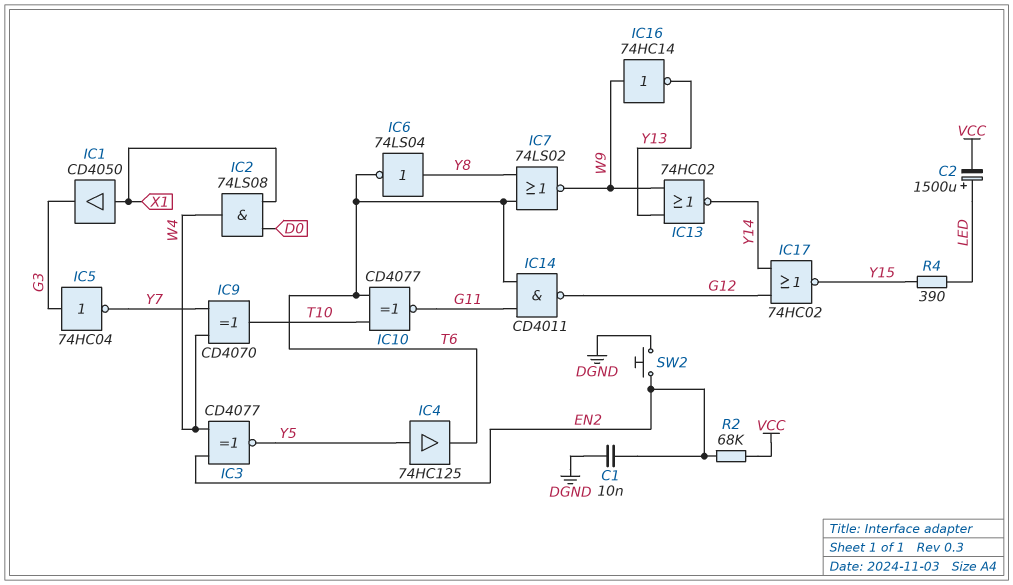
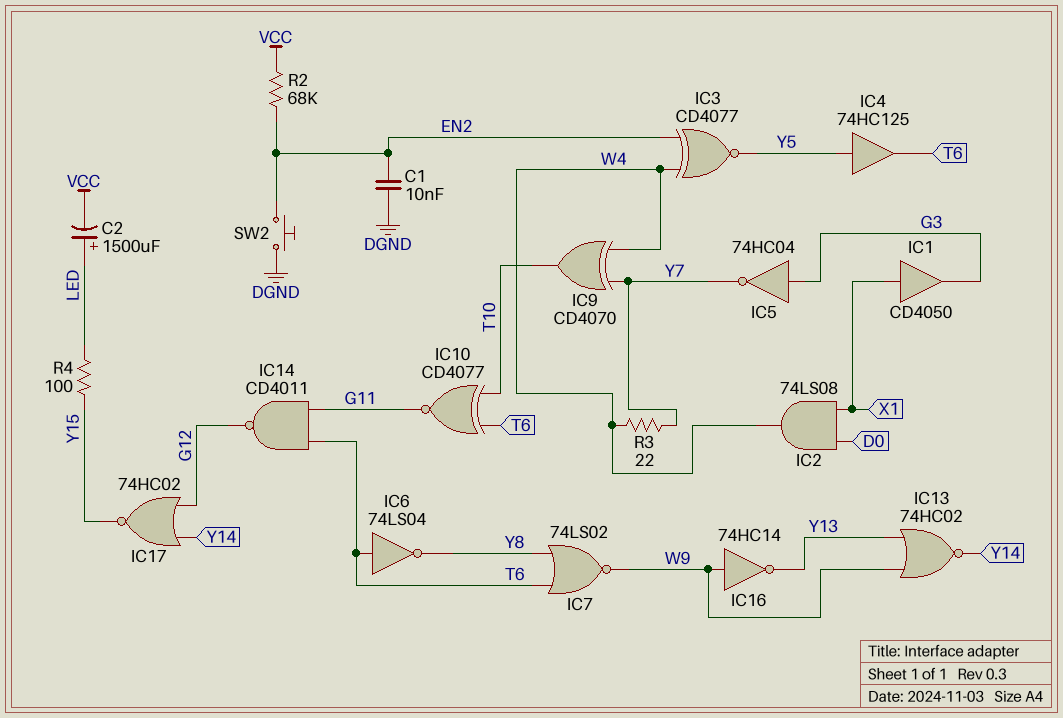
IC6: NOT 74LS04 (in Y8, out T6) -> NOT 74LS04 (in T6, out Y8)
R3: none -> 22 (W4, Y7)
R4: 390 (LED, Y15) -> 100 (LED, Y15)

